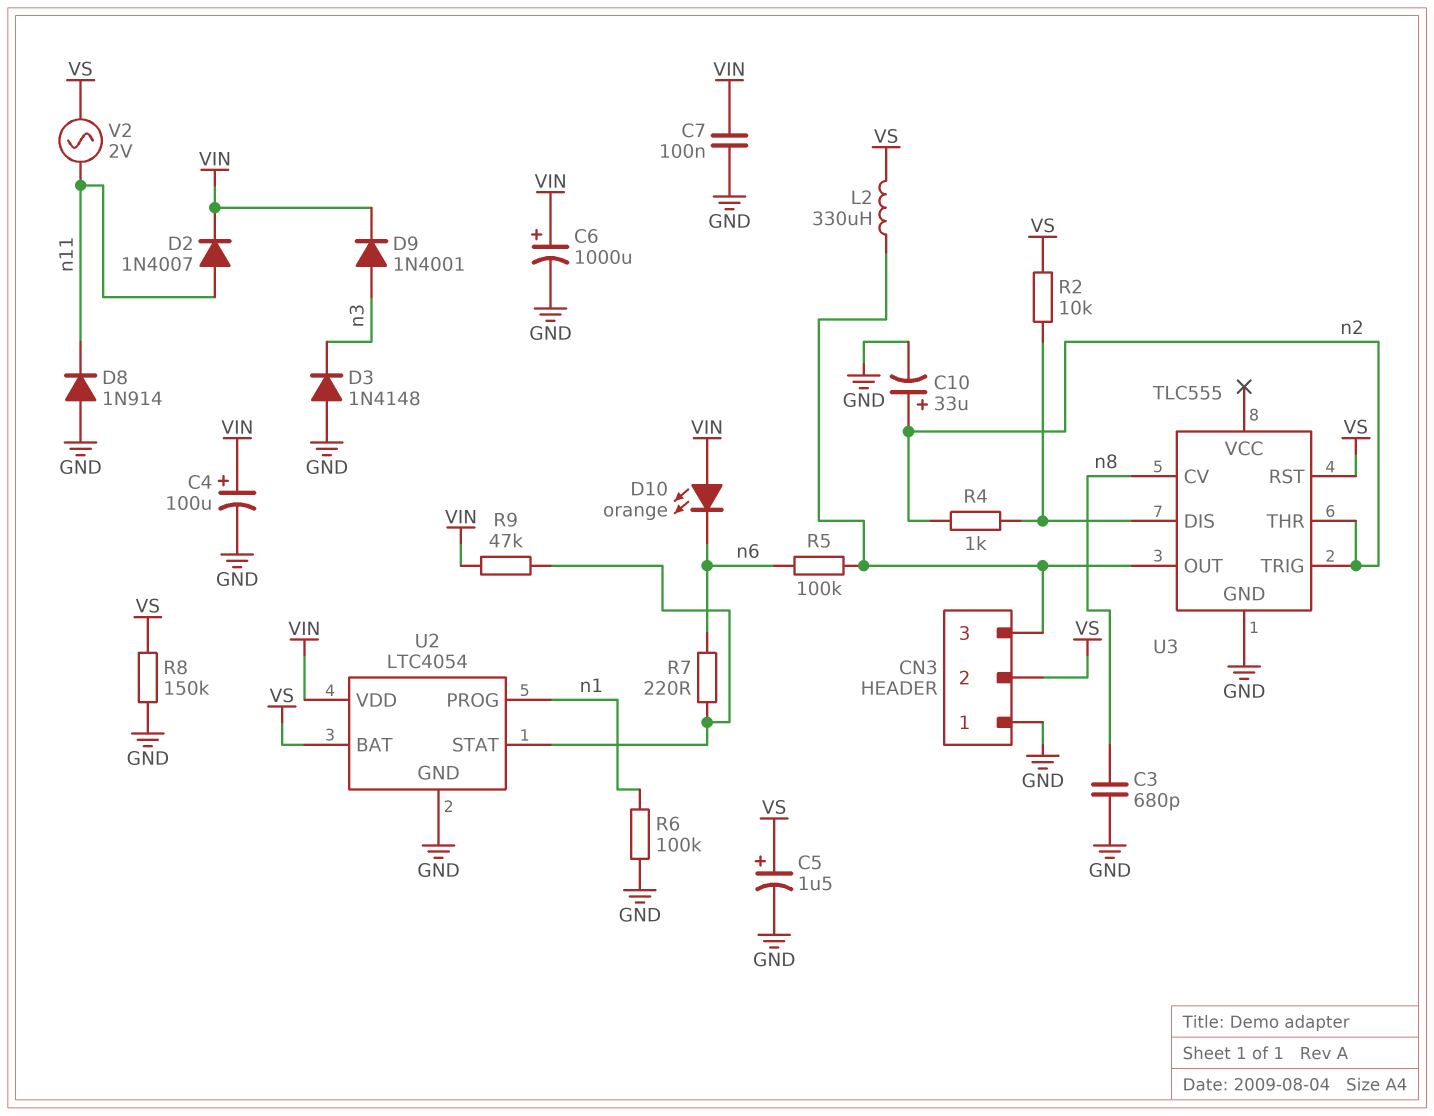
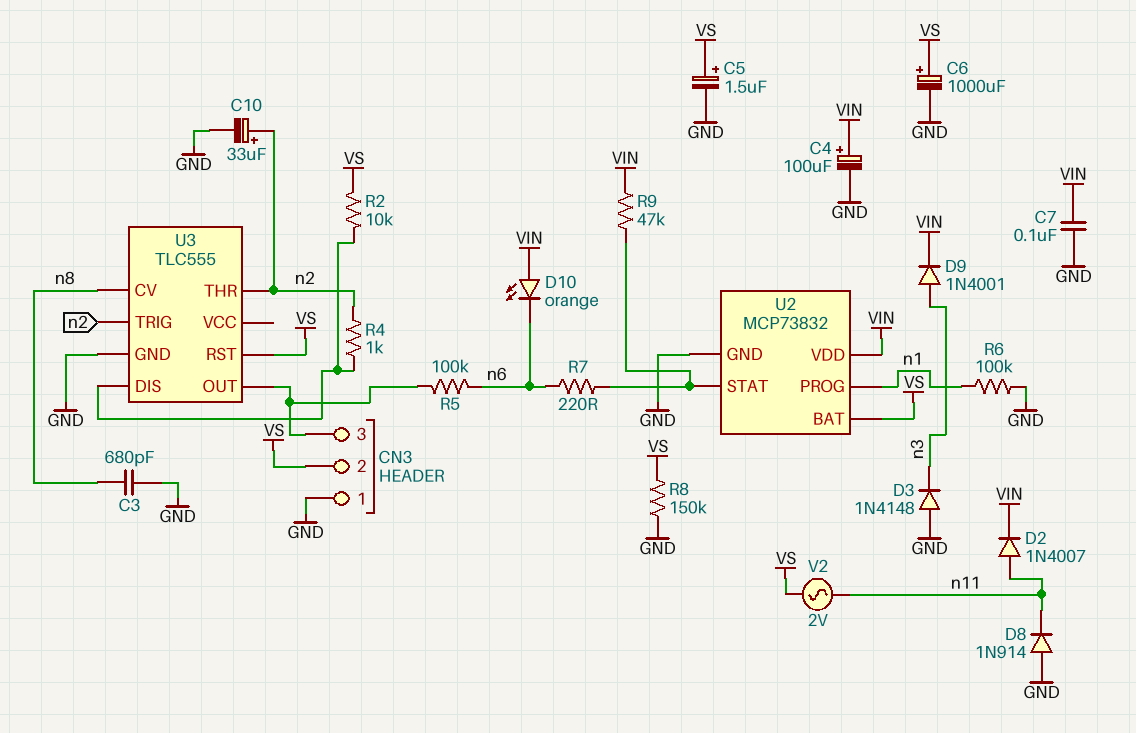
C6: 1000uF (plus VIN, minus GND) -> 1000uF (plus VS, minus GND)
L2: 330uH (CN3/3, VS) -> none
U2: LTC4054 -> MCP73832

